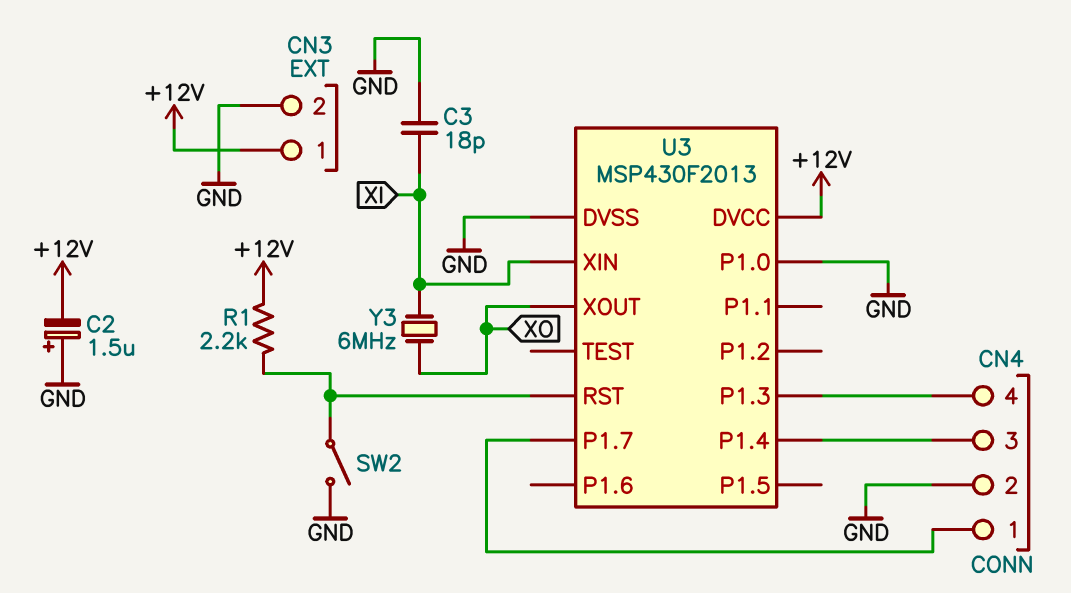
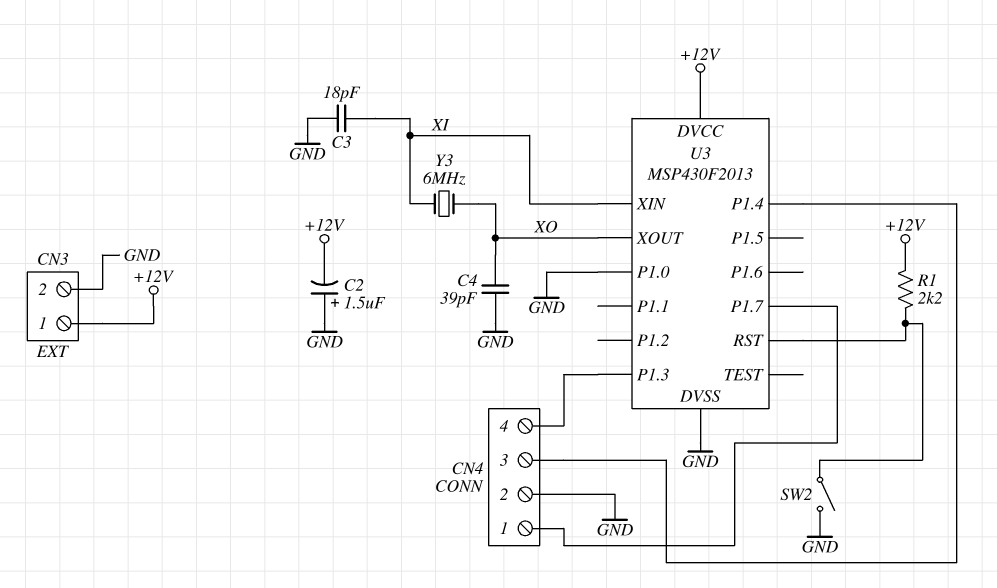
C4: none -> 39pF (GND, XO)

